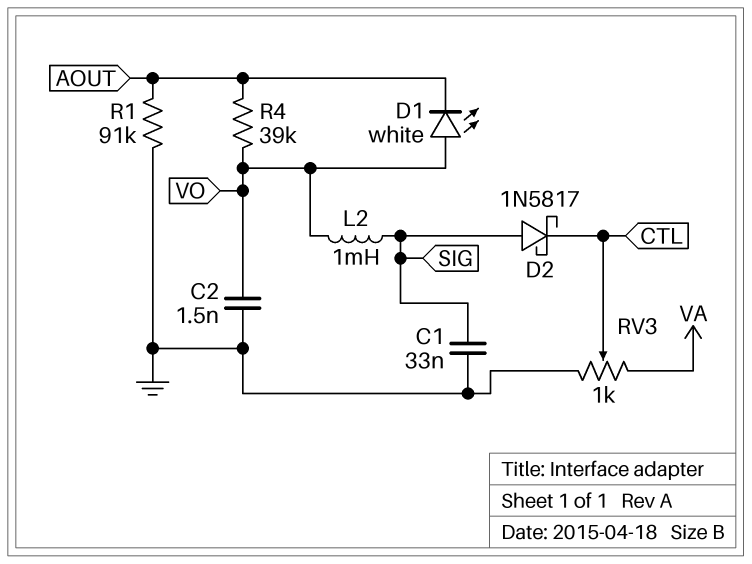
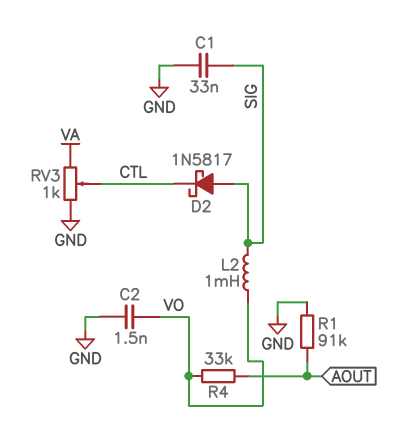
D1: LED white (A VO, K AOUT) -> none
R4: 39k (AOUT, VO) -> 33k (AOUT, VO)

